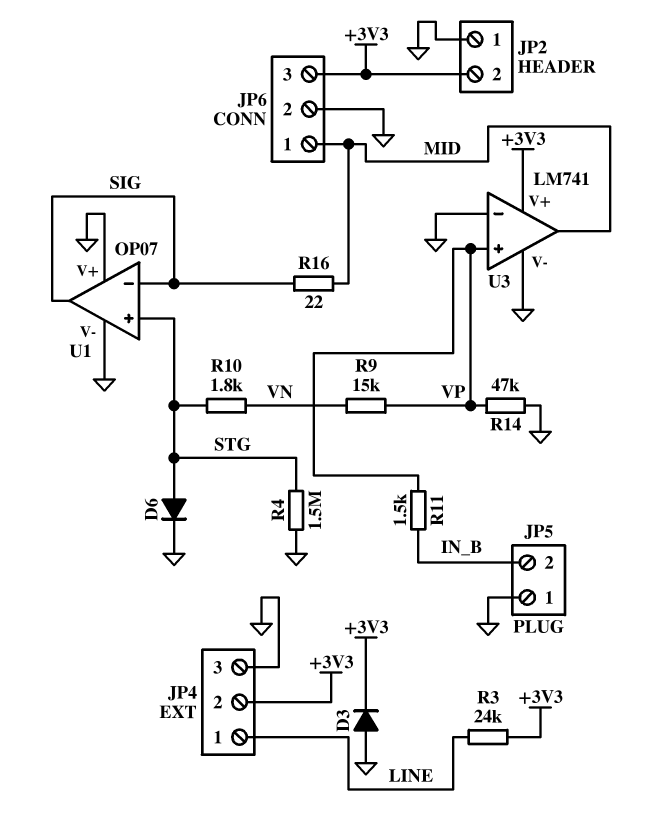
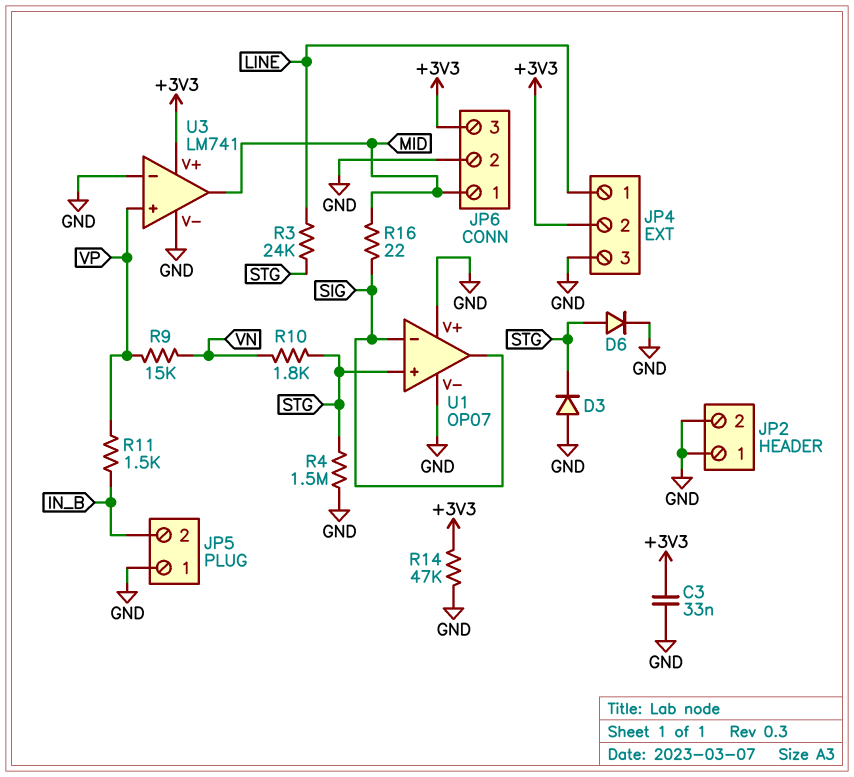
C3: none -> 33nF (+3V3, GND)
D3: diode (A GND, K +3V3) -> diode (A GND, K STG)
JP2 pin 2: +3V3 -> GND
R3: 24k (+3V3, LINE) -> 24k (LINE, STG)
R14: 47k (GND, VP) -> 47k (+3V3, GND)

